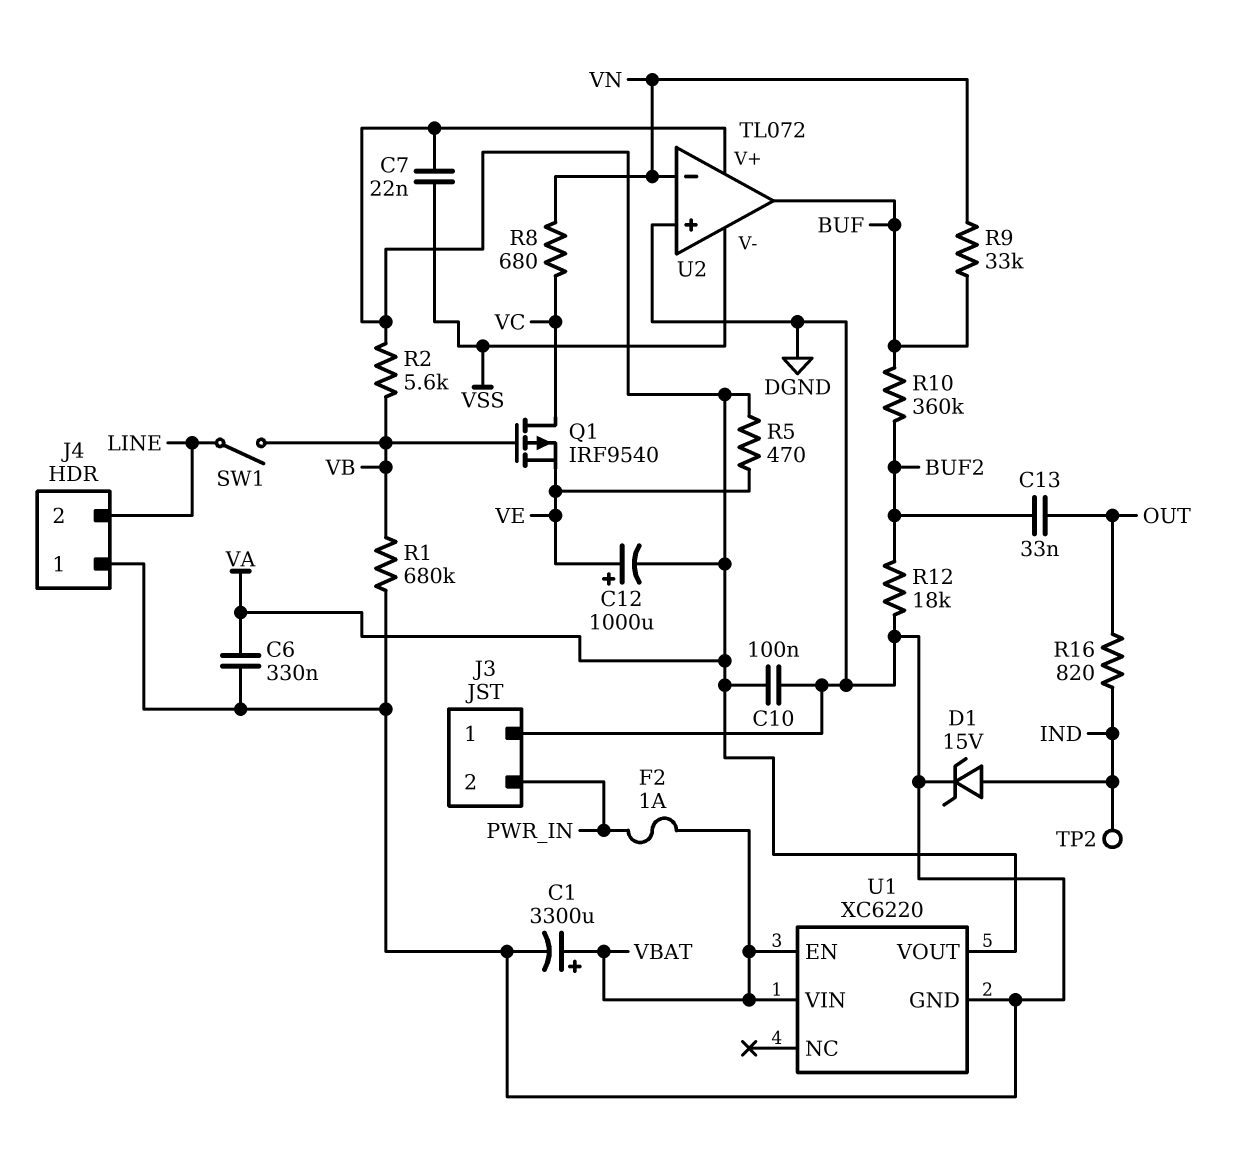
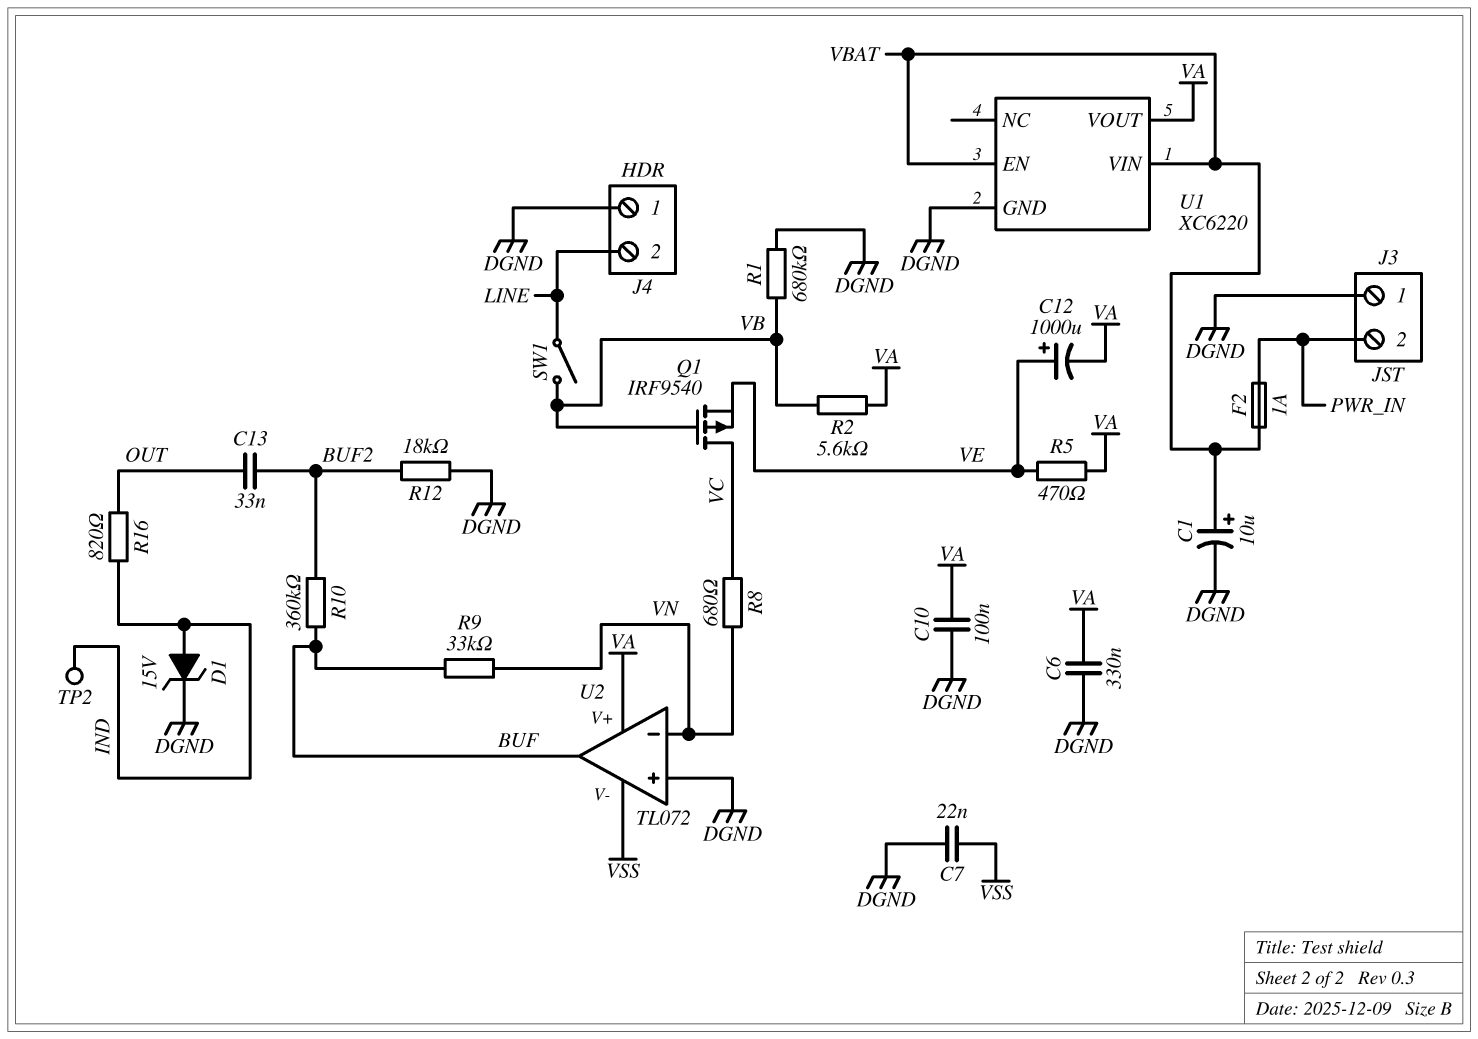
C1: 3300uF (plus VBAT, minus DGND) -> 10uF (plus VBAT, minus DGND)
C7: 22nF (VA, VSS) -> 22nF (DGND, VSS)

